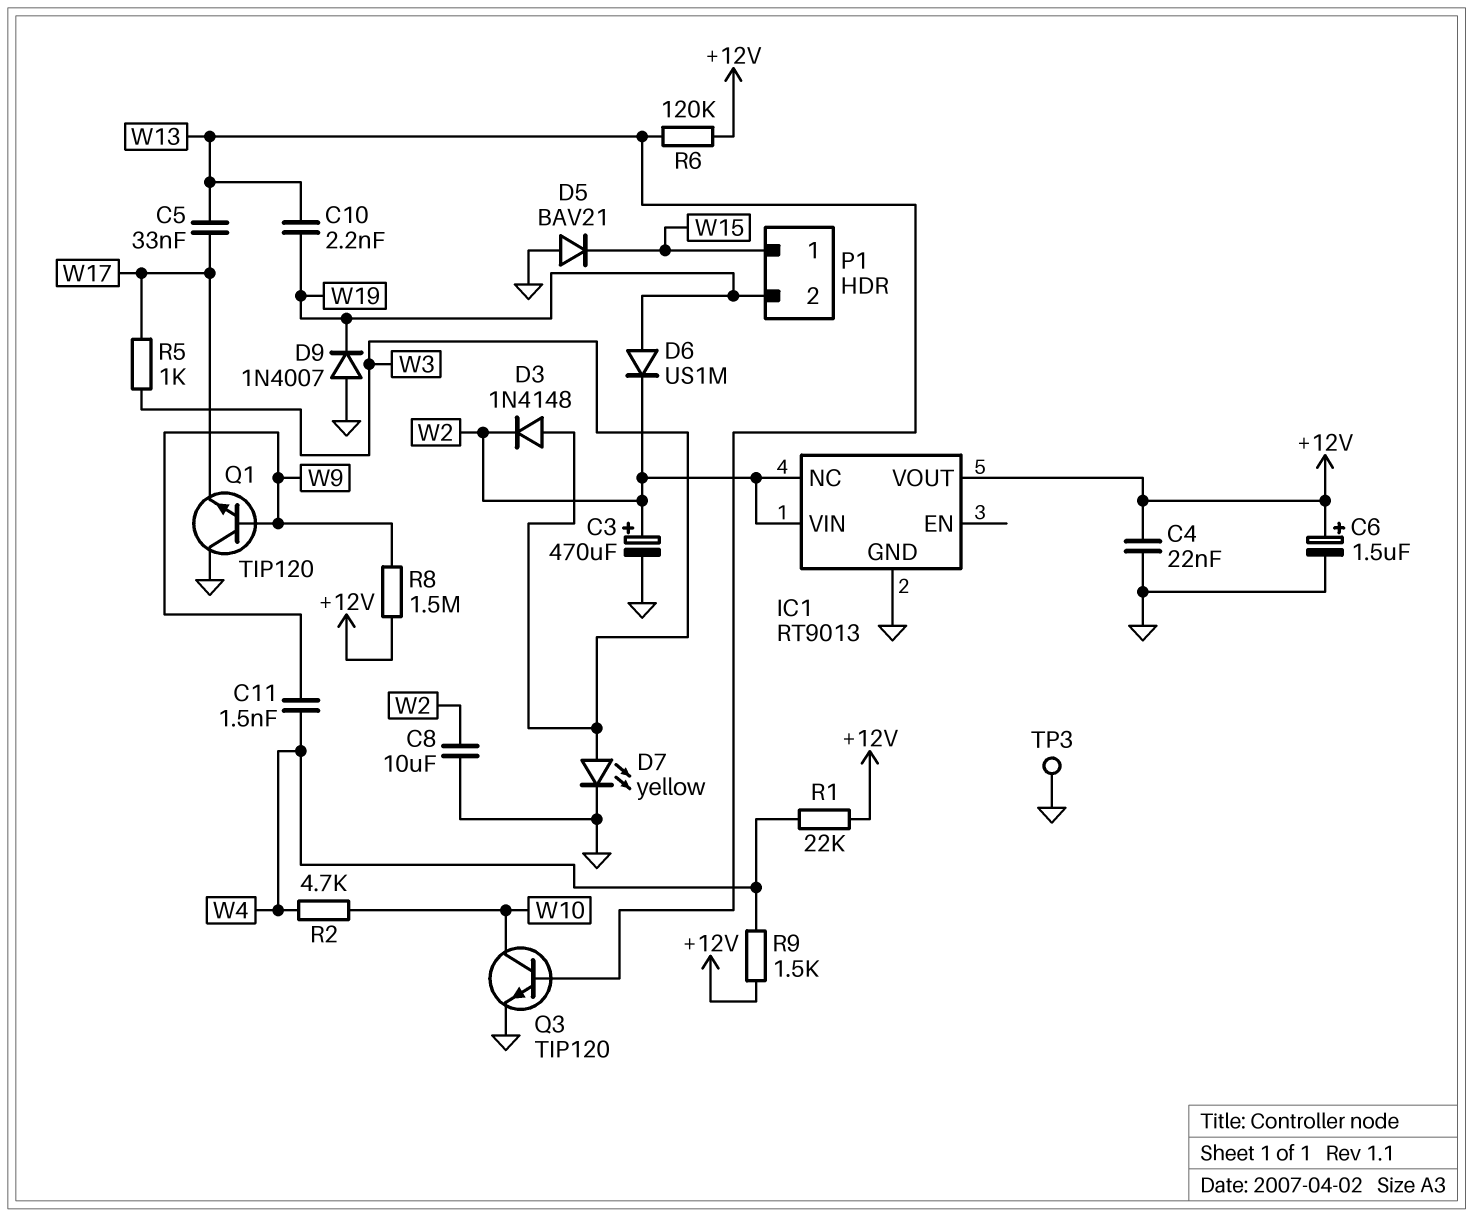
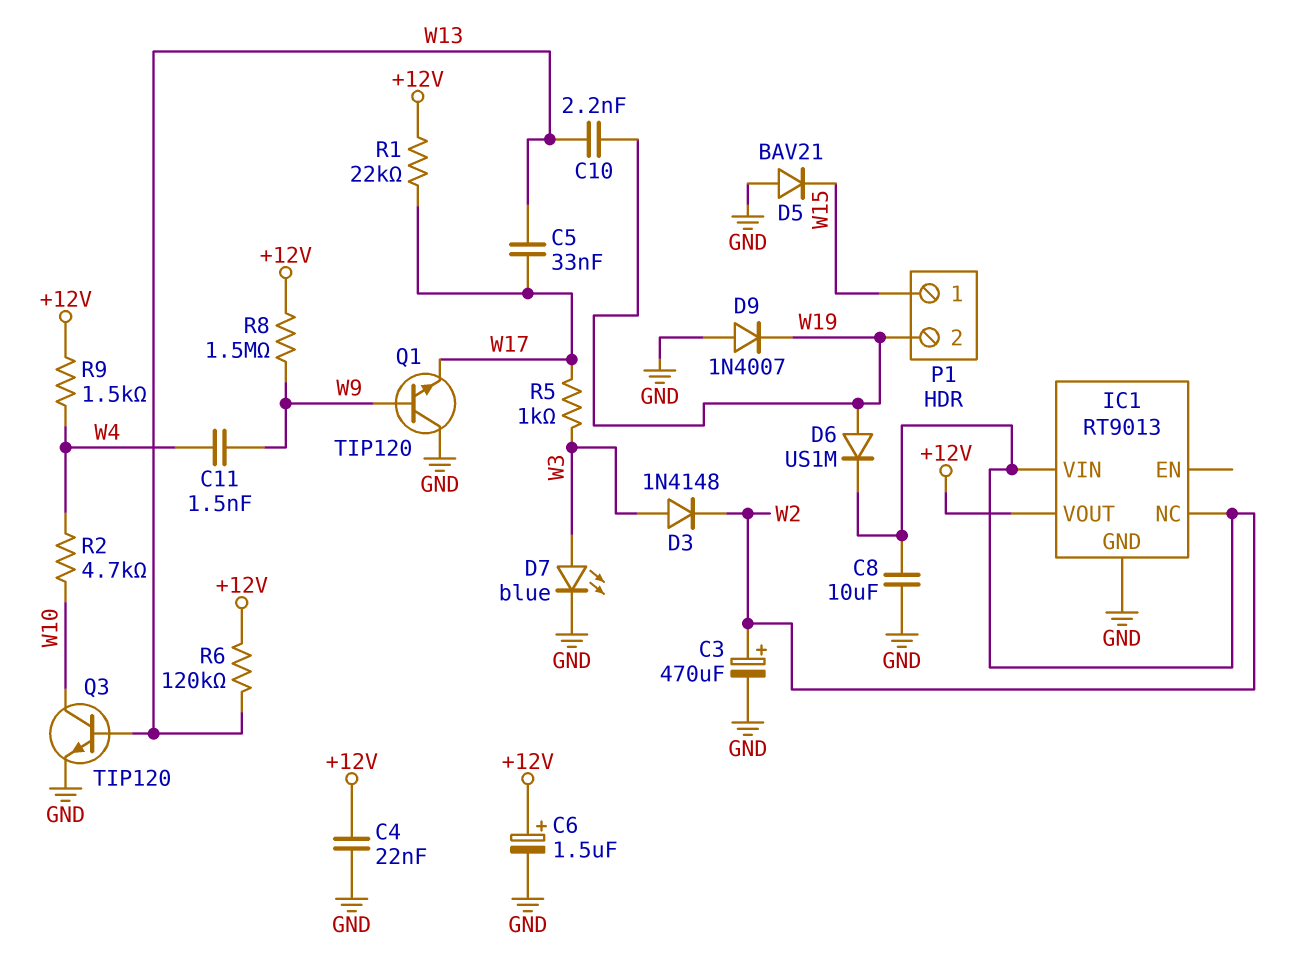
D7: LED yellow (A W3, K GND) -> LED blue (A W3, K GND)
R1: 22k (+12V, W4) -> 22k (+12V, W17)
TP3: test point (GND) -> none

